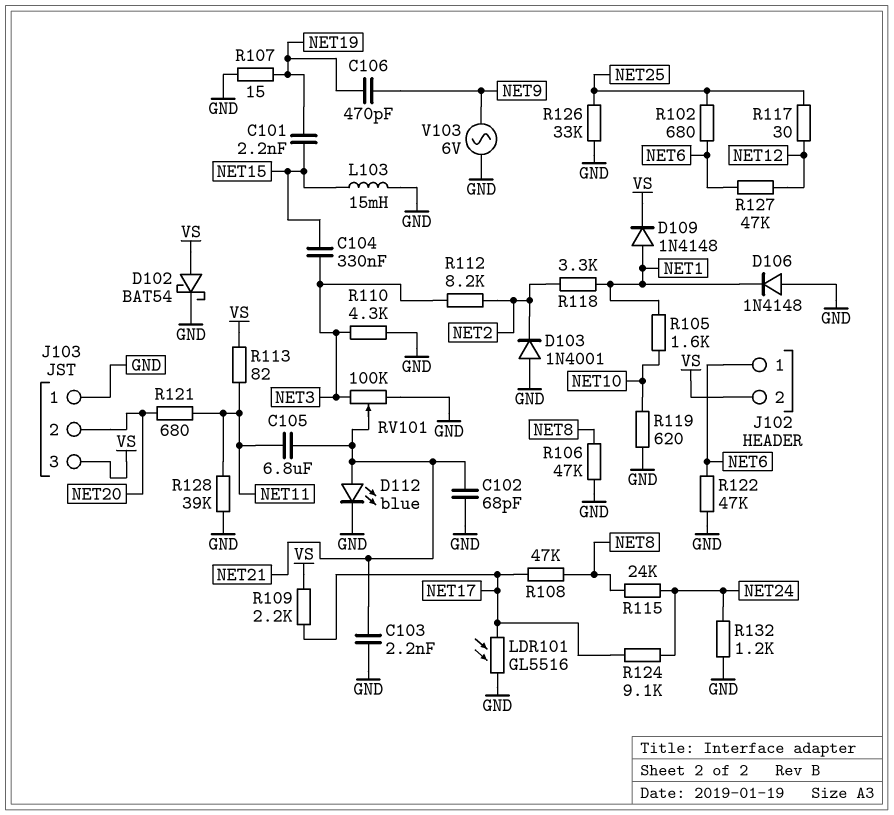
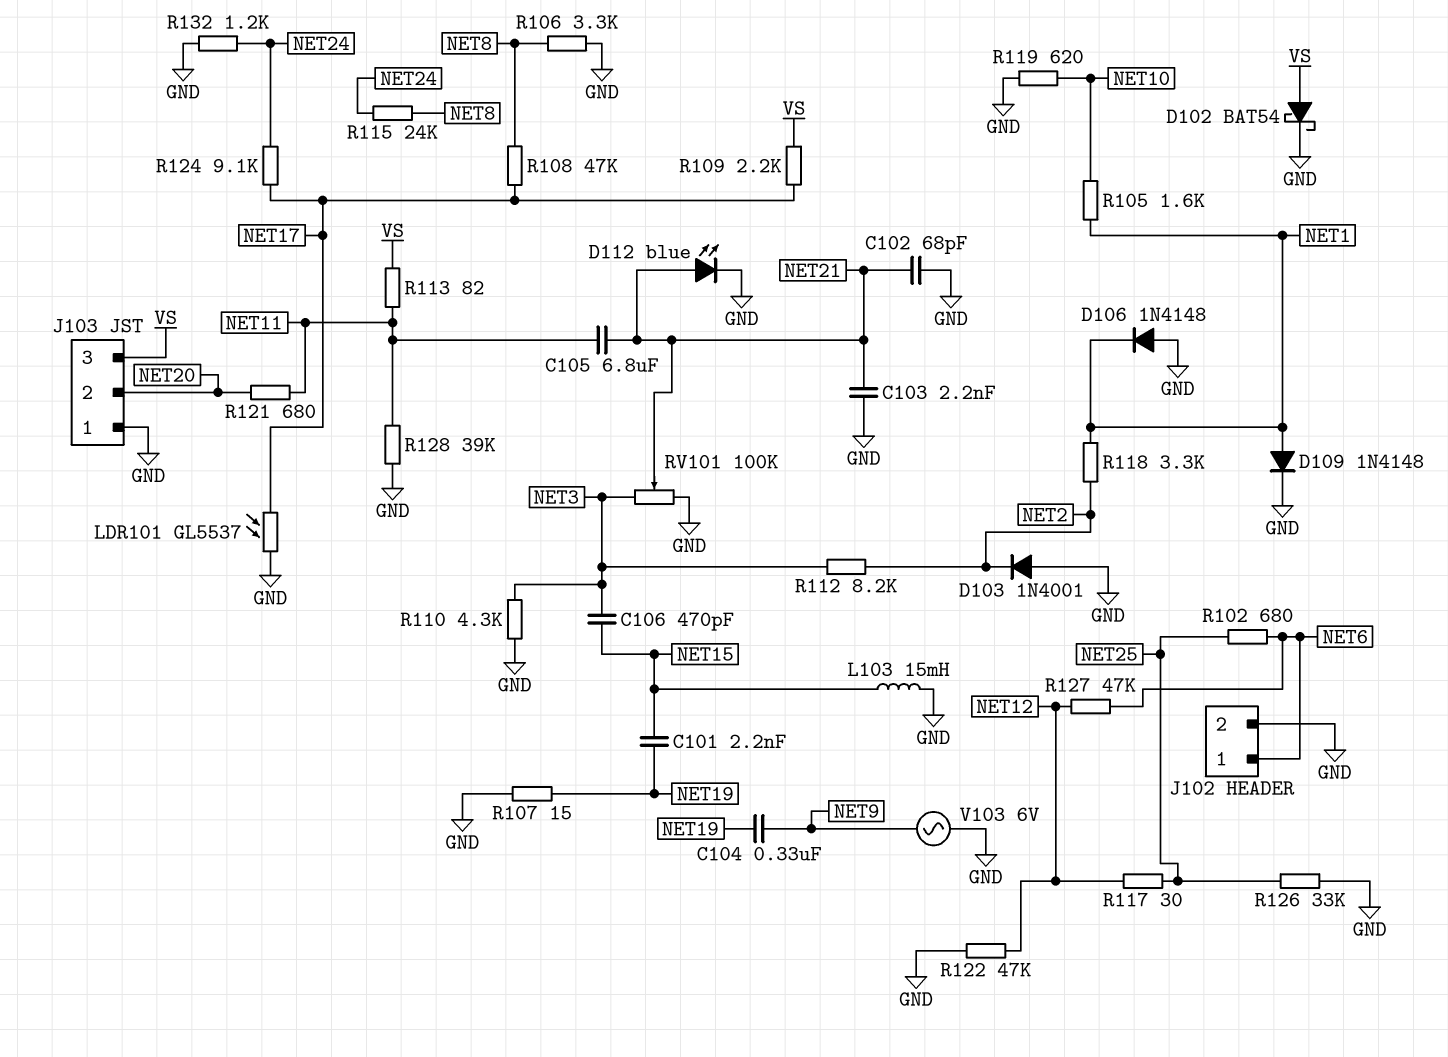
C104: 330nF (NET3, NET15) -> 330nF (NET9, NET19)
C106: 470pF (NET9, NET19) -> 470pF (NET3, NET15)
D109: diode 1N4148 (A NET1, K VS) -> diode 1N4148 (A NET1, K GND)
J102 pin 2: VS -> GND
LDR101: GL5516 (GND, NET17) -> GL5537 (GND, NET17)
R106: 47k (GND, NET8) -> 3.3k (GND, NET8)
R122: 47k (GND, NET6) -> 47k (GND, NET12)

